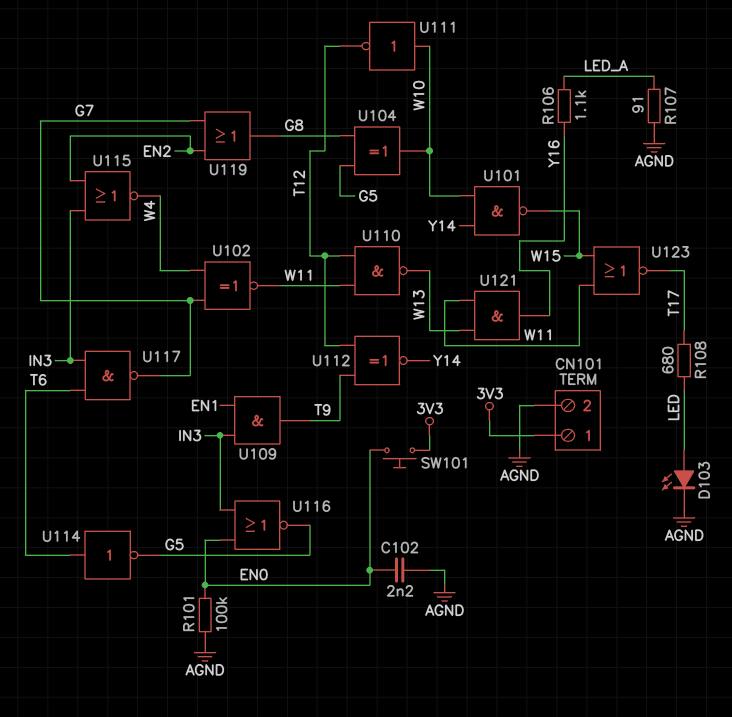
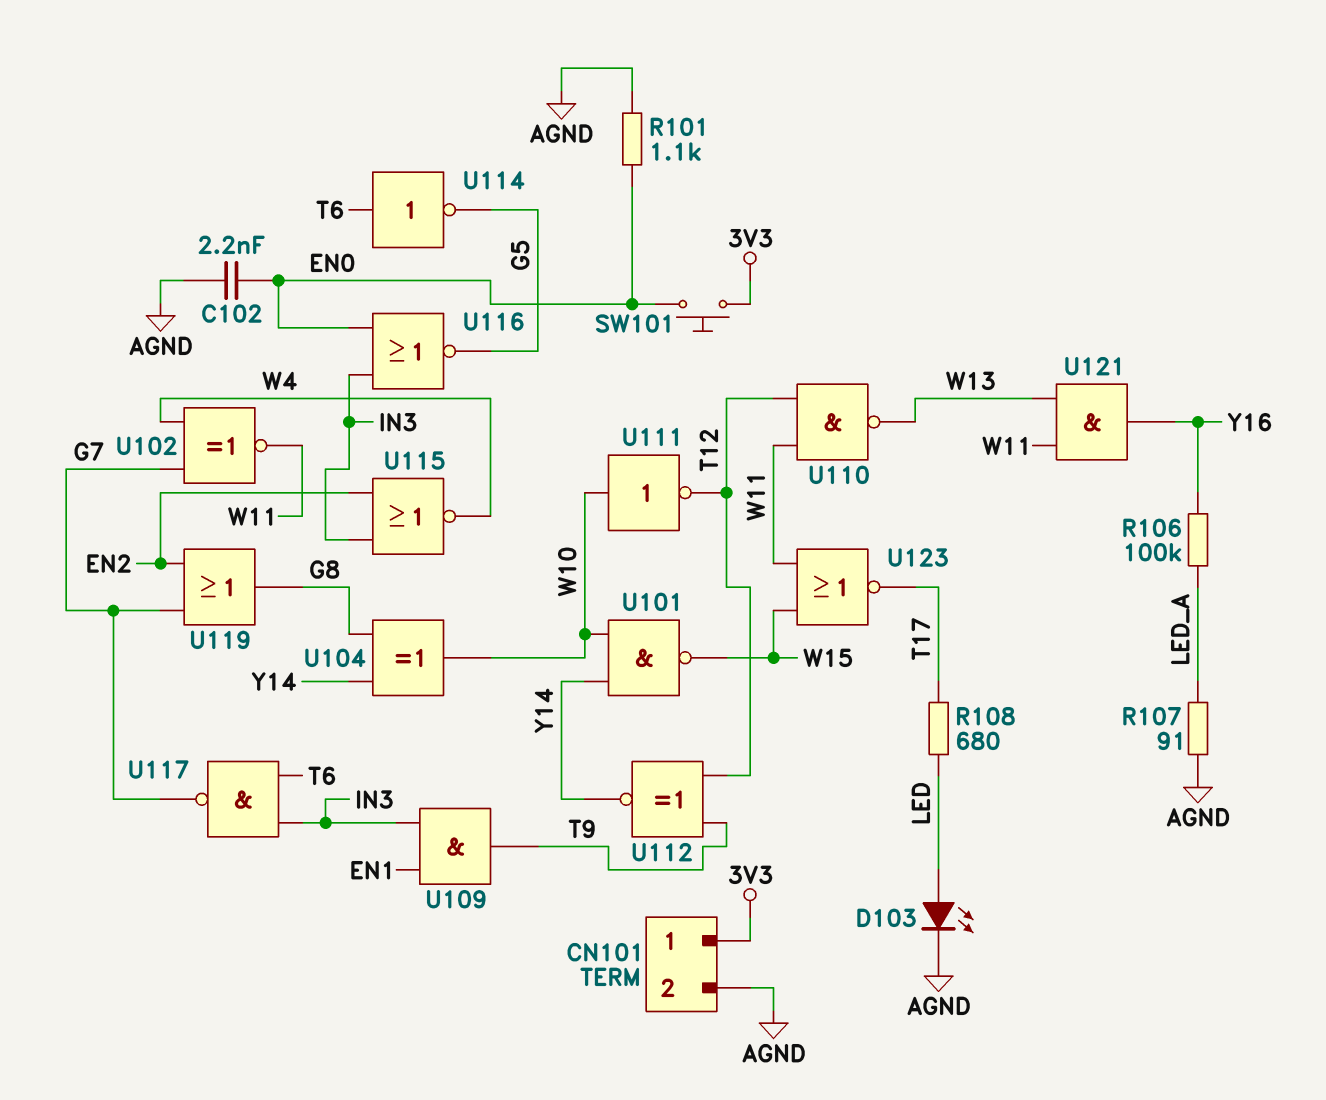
R101: 100k (AGND, EN0) -> 1.1k (AGND, EN0)
R106: 1.1k (LED_A, Y16) -> 100k (LED_A, Y16)
U104: XOR (in G5, in G8, out W10) -> XOR (in G8, in Y14, out W10)

